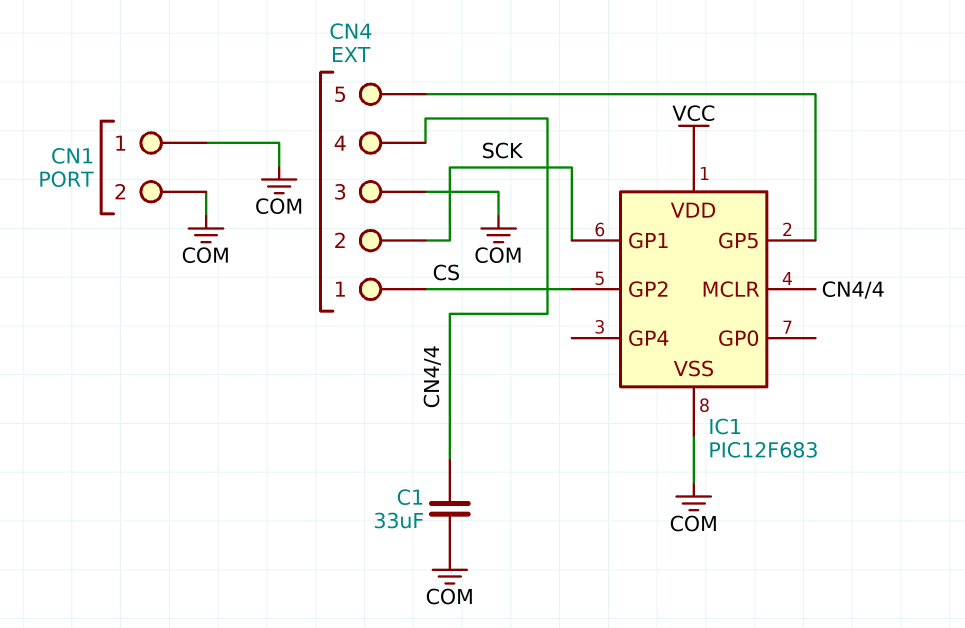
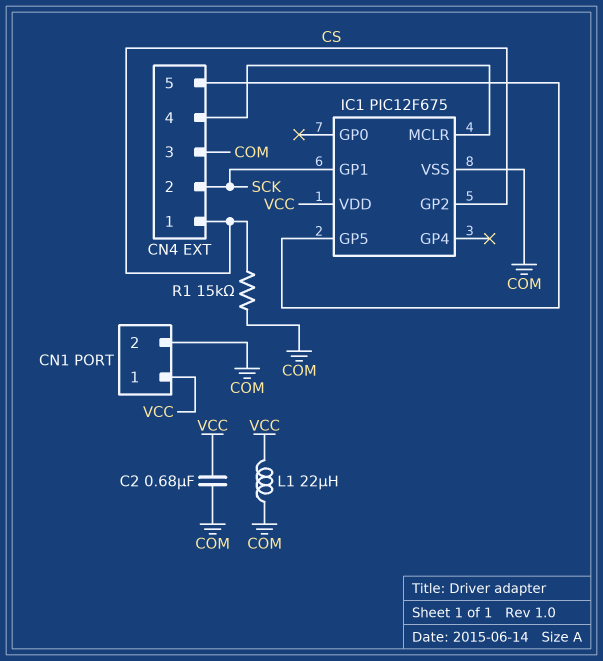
C1: 33uF (CN4/4, COM) -> none
C2: none -> 680nF (COM, VCC)
CN1 pin 1: COM -> VCC
IC1: PIC12F683 -> PIC12F675
L1: none -> 22uH (COM, VCC)
R1: none -> 15k (COM, CS)

